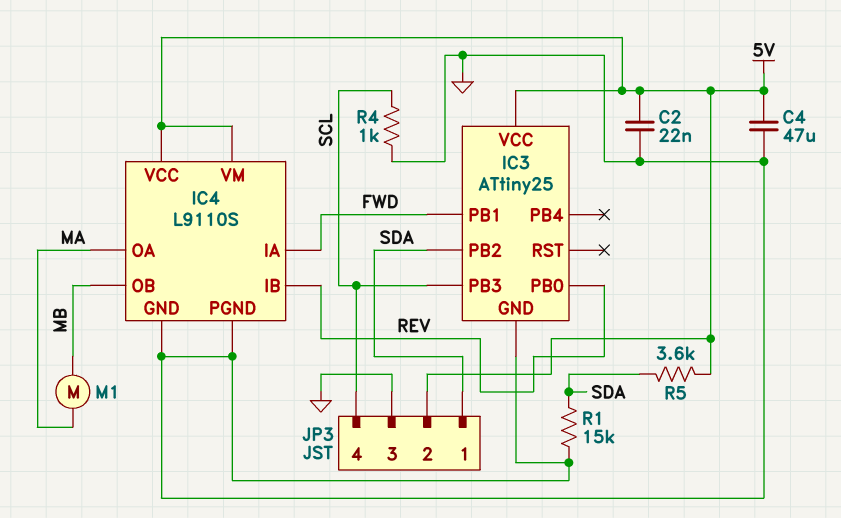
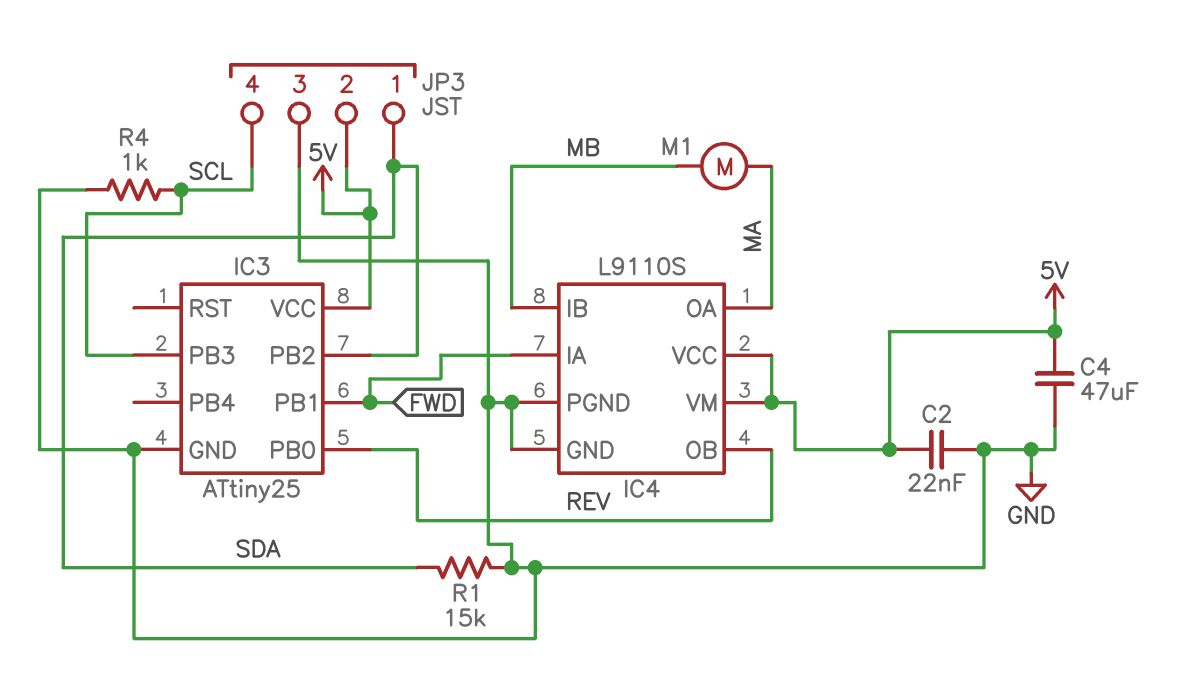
IC4 pin IB: REV -> MB
IC4 pin OB: MB -> REV
R5: 3.6k (5V, SDA) -> none

